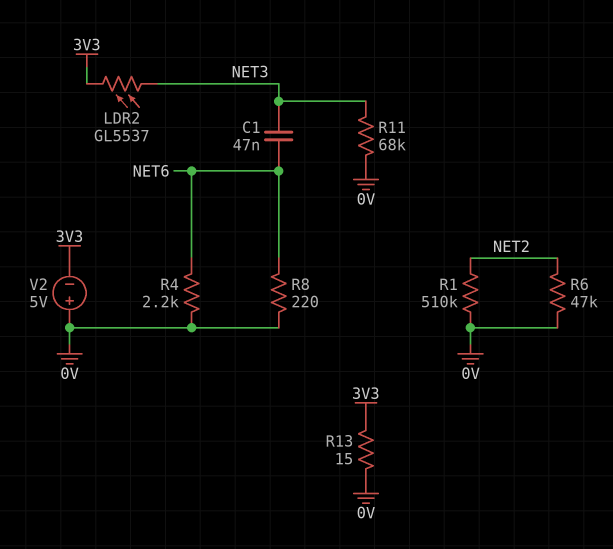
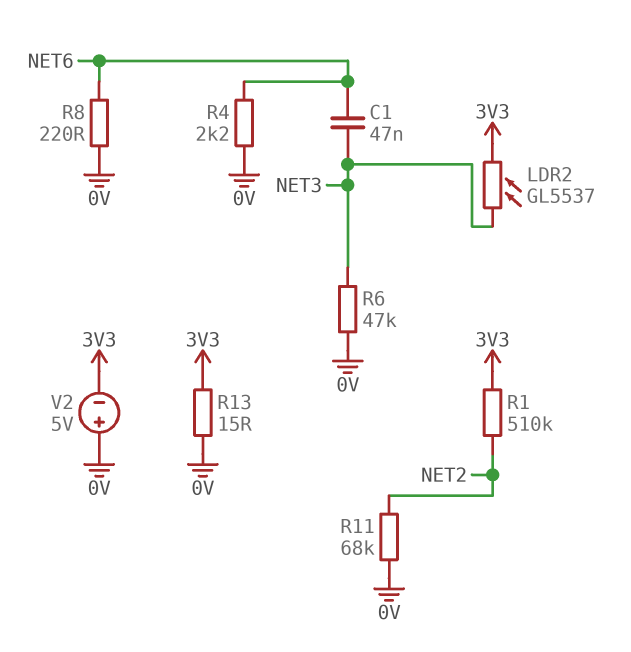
R1: 510k (0V, NET2) -> 510k (3V3, NET2)
R6: 47k (0V, NET2) -> 47k (0V, NET3)
R11: 68k (0V, NET3) -> 68k (0V, NET2)

